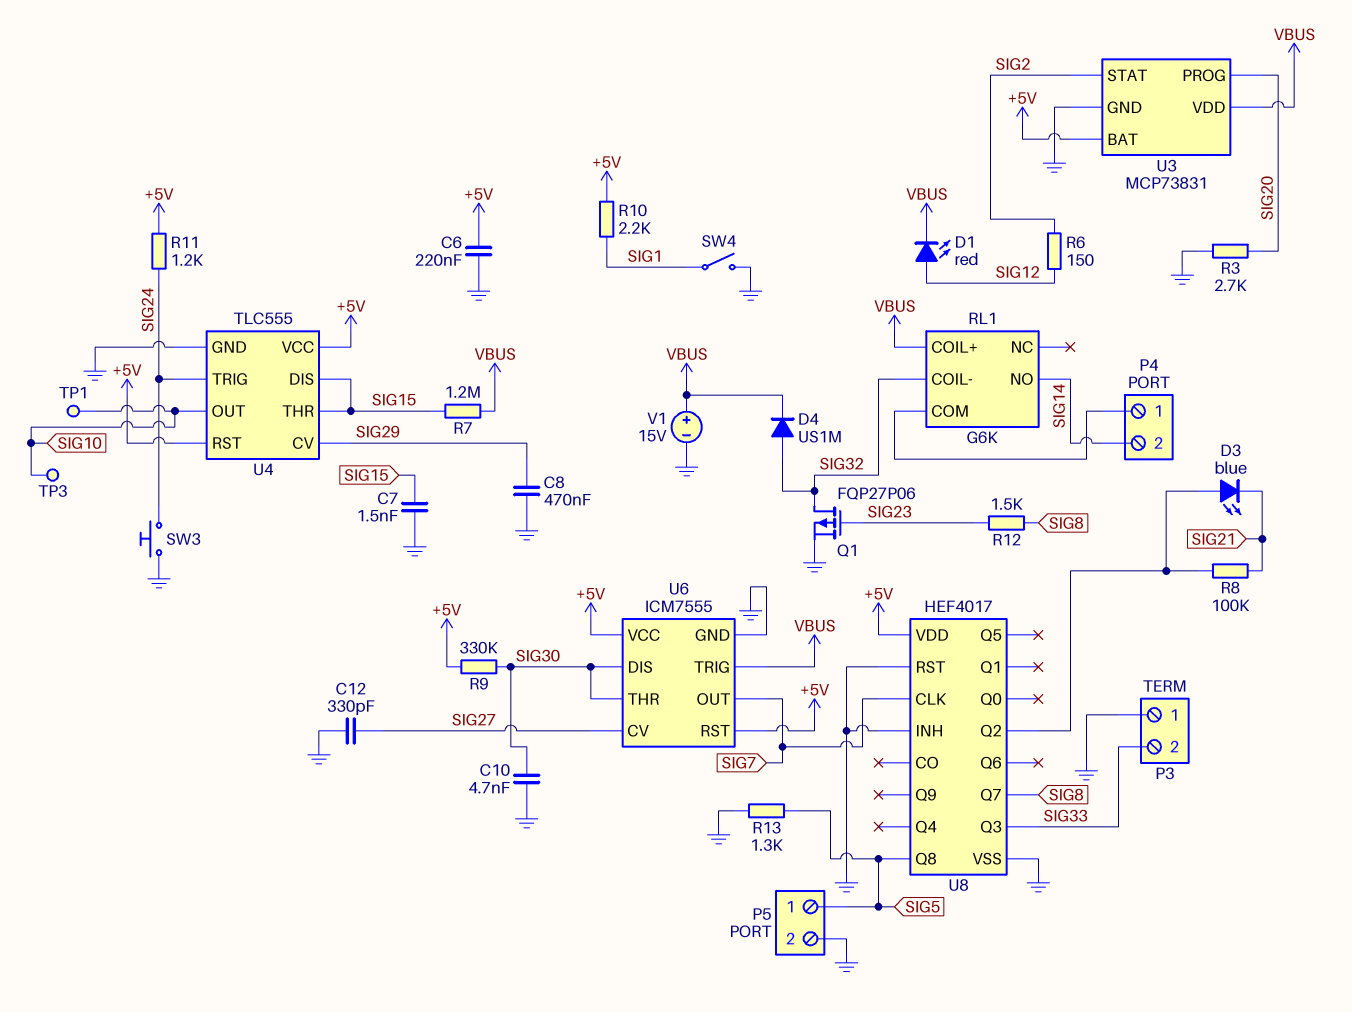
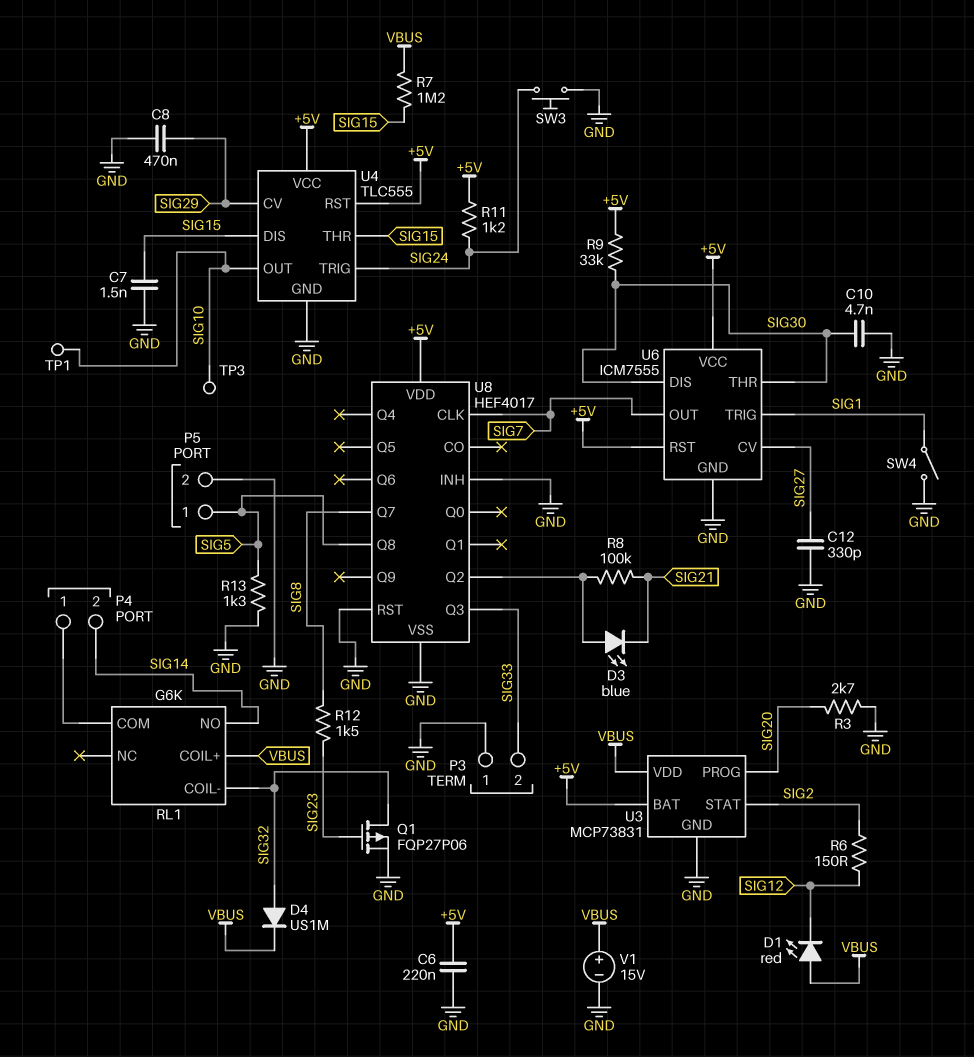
D1: LED red (A SIG12, K VBUS) -> LED red (A VBUS, K SIG12)
R9: 330k (+5V, SIG30) -> 33k (+5V, SIG30)
R10: 2.2k (+5V, SIG1) -> none
U6 pin TRIG: VBUS -> SIG1

